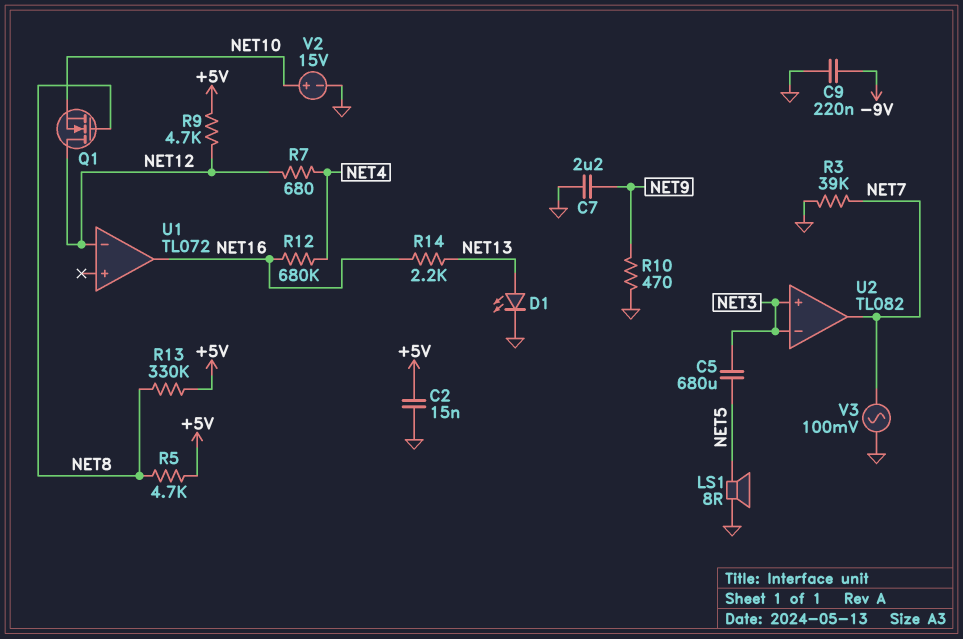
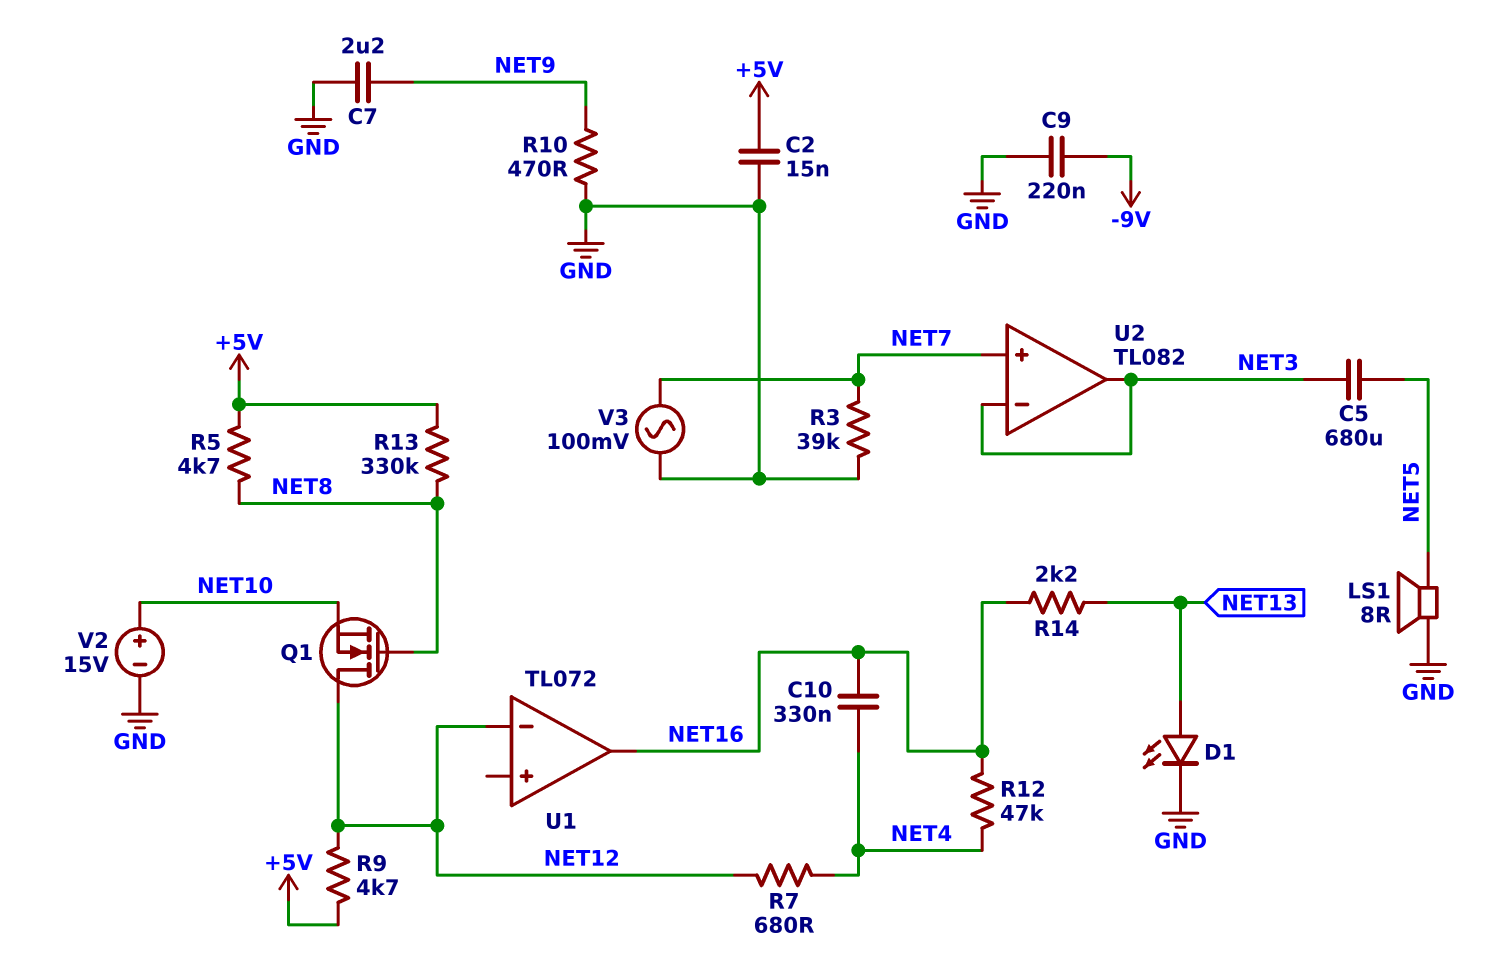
C10: none -> 330nF (NET4, NET16)
R12: 680k (NET4, NET16) -> 47k (NET4, NET16)
U2 pin in+: NET3 -> NET7
U2 pin out: NET7 -> NET3

